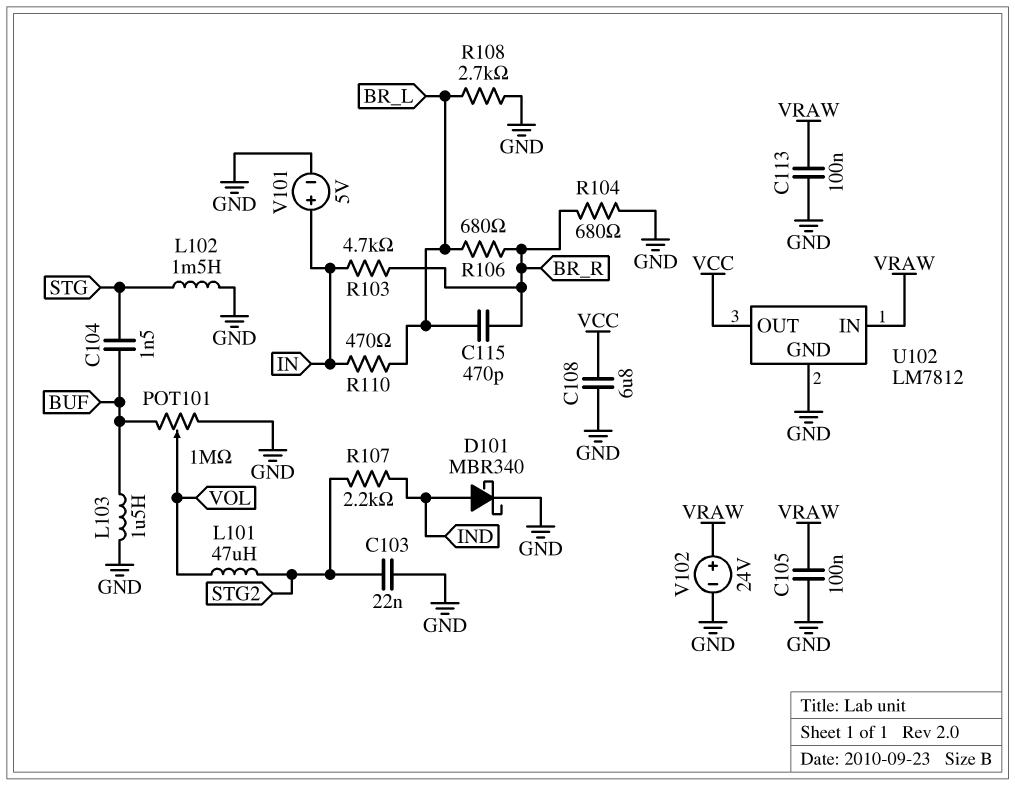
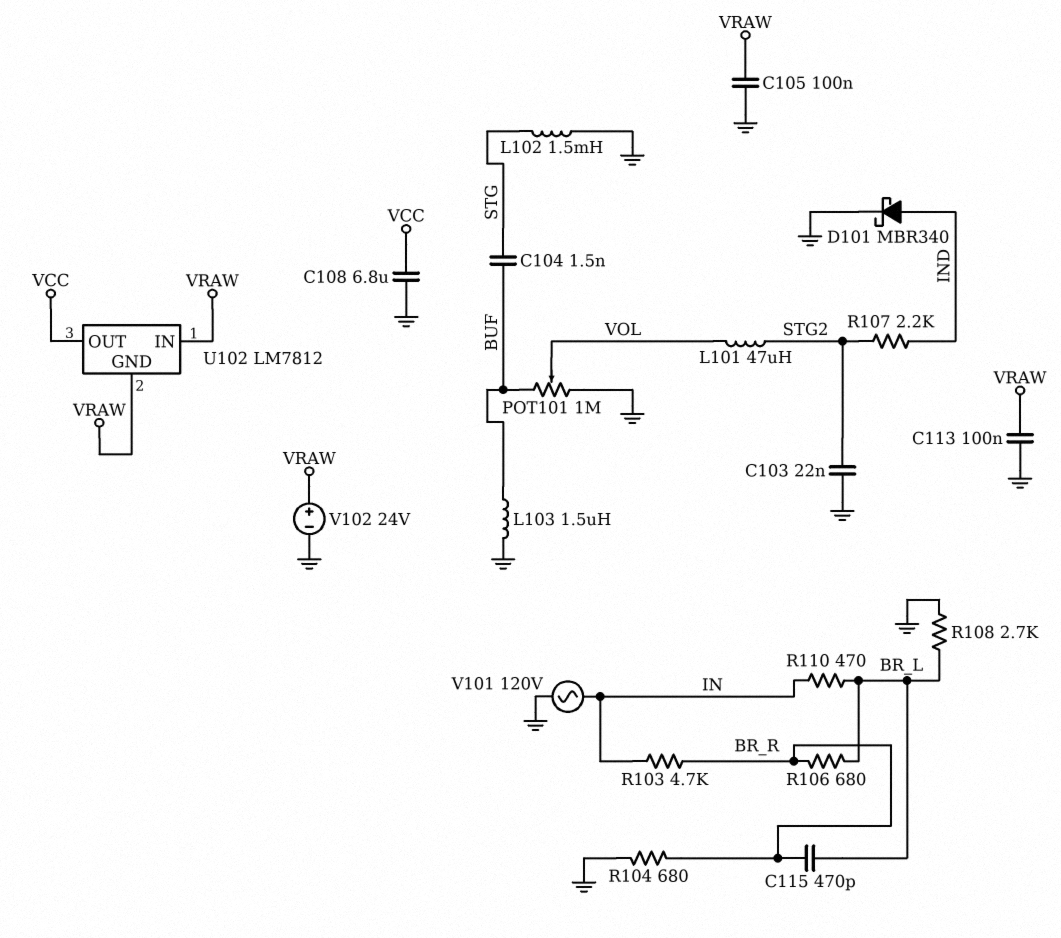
U102 pin GND: GND -> VRAW
V101: 5V (plus IN, minus GND) -> AC 120V (GND, IN)

